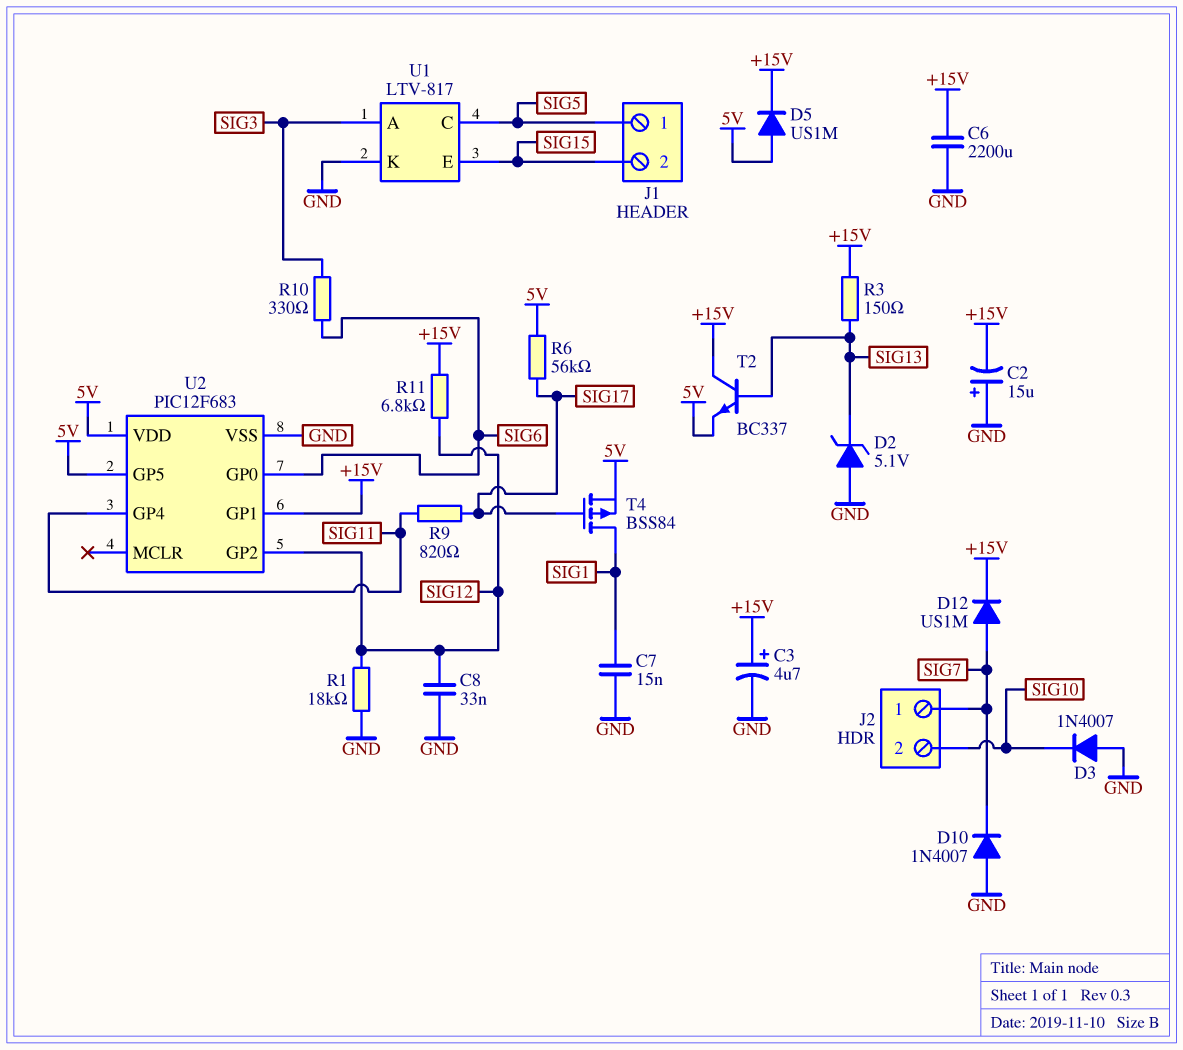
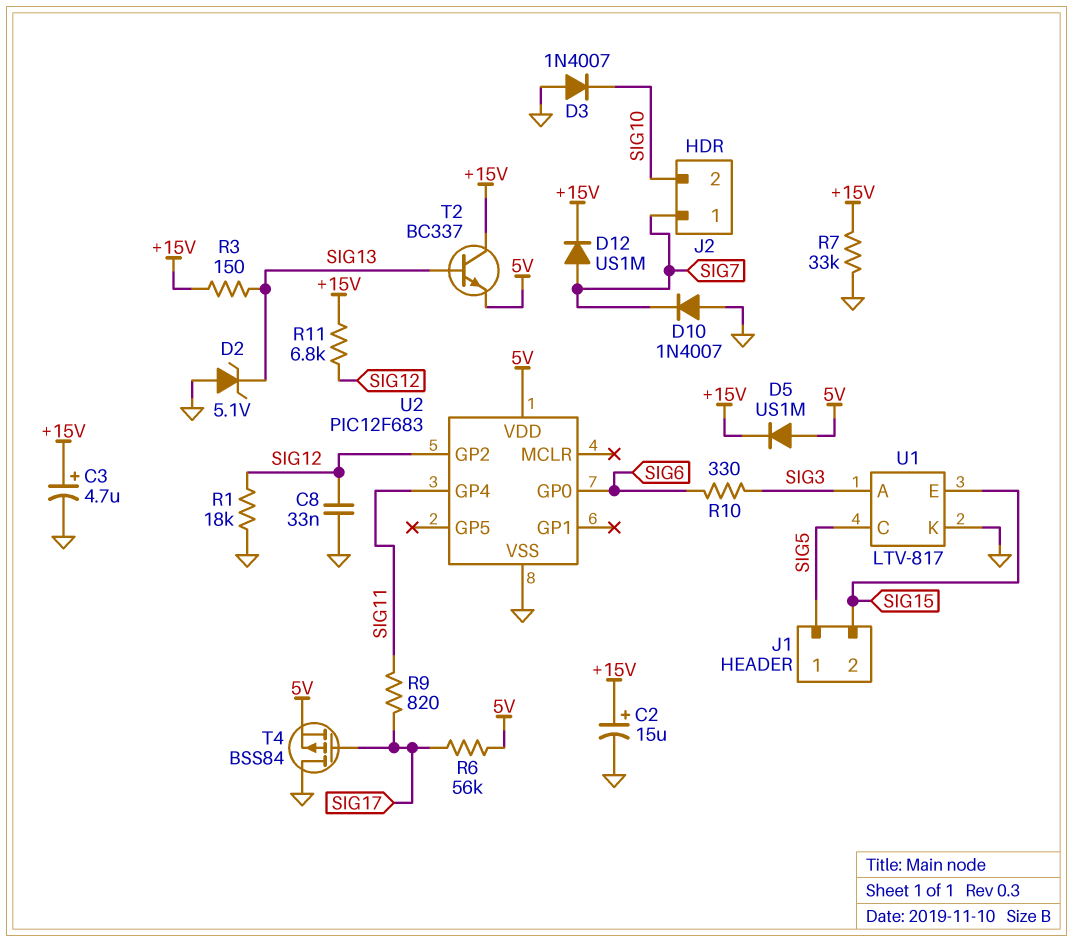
C2: 15uF (plus GND, minus +15V) -> 15uF (plus +15V, minus GND)
C6: 2200uF (+15V, GND) -> none
C7: 15nF (GND, SIG1) -> none
R7: none -> 33k (+15V, GND)
T4: PMOS BSS84 (G SIG17, D SIG1, S 5V) -> PMOS BSS84 (G SIG17, D GND, S 5V)
U2 pin GP1: +15V -> none
U2 pin GP5: 5V -> none

